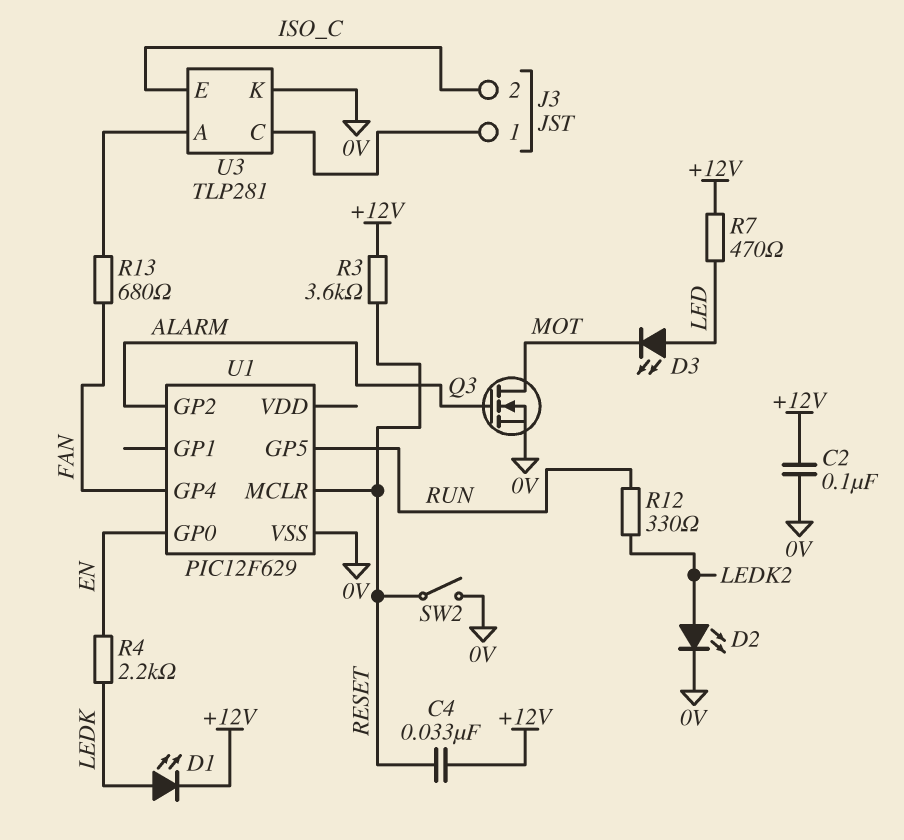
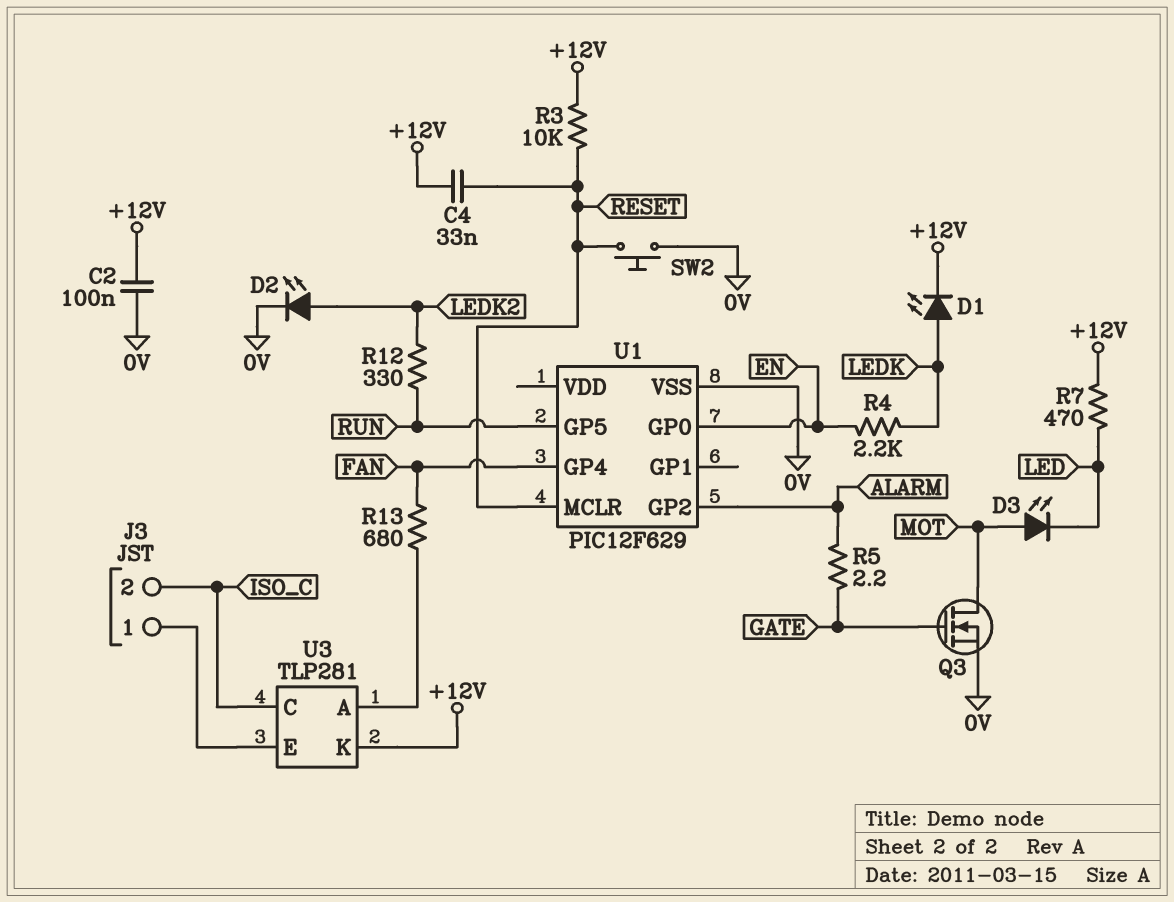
D3: LED (A LED, K MOT) -> LED (A MOT, K LED)
Q3: NMOS (G ALARM, D MOT, S 0V) -> NMOS (G GATE, D MOT, S 0V)
R3: 3.6k (+12V, RESET) -> 10k (+12V, RESET)
R5: none -> 2.2 (ALARM, GATE)
SW2: switch (0V, RESET) -> button (0V, RESET)
U3 pin C: J3/1 -> ISO_C
U3 pin E: ISO_C -> J3/1
U3 pin K: 0V -> +12V

